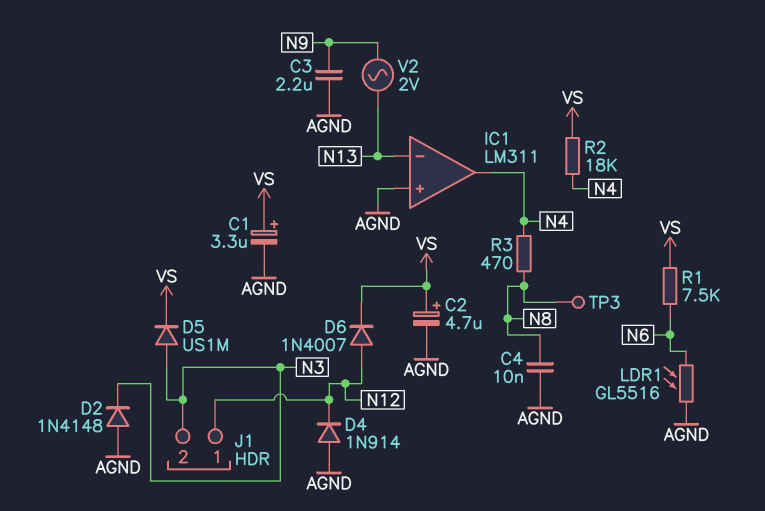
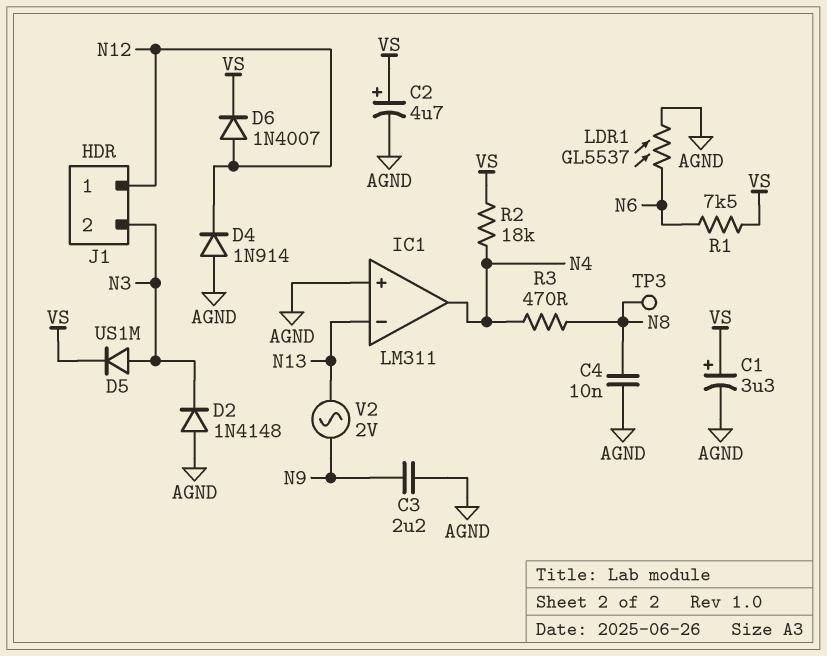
LDR1: GL5516 (AGND, N6) -> GL5537 (AGND, N6)

